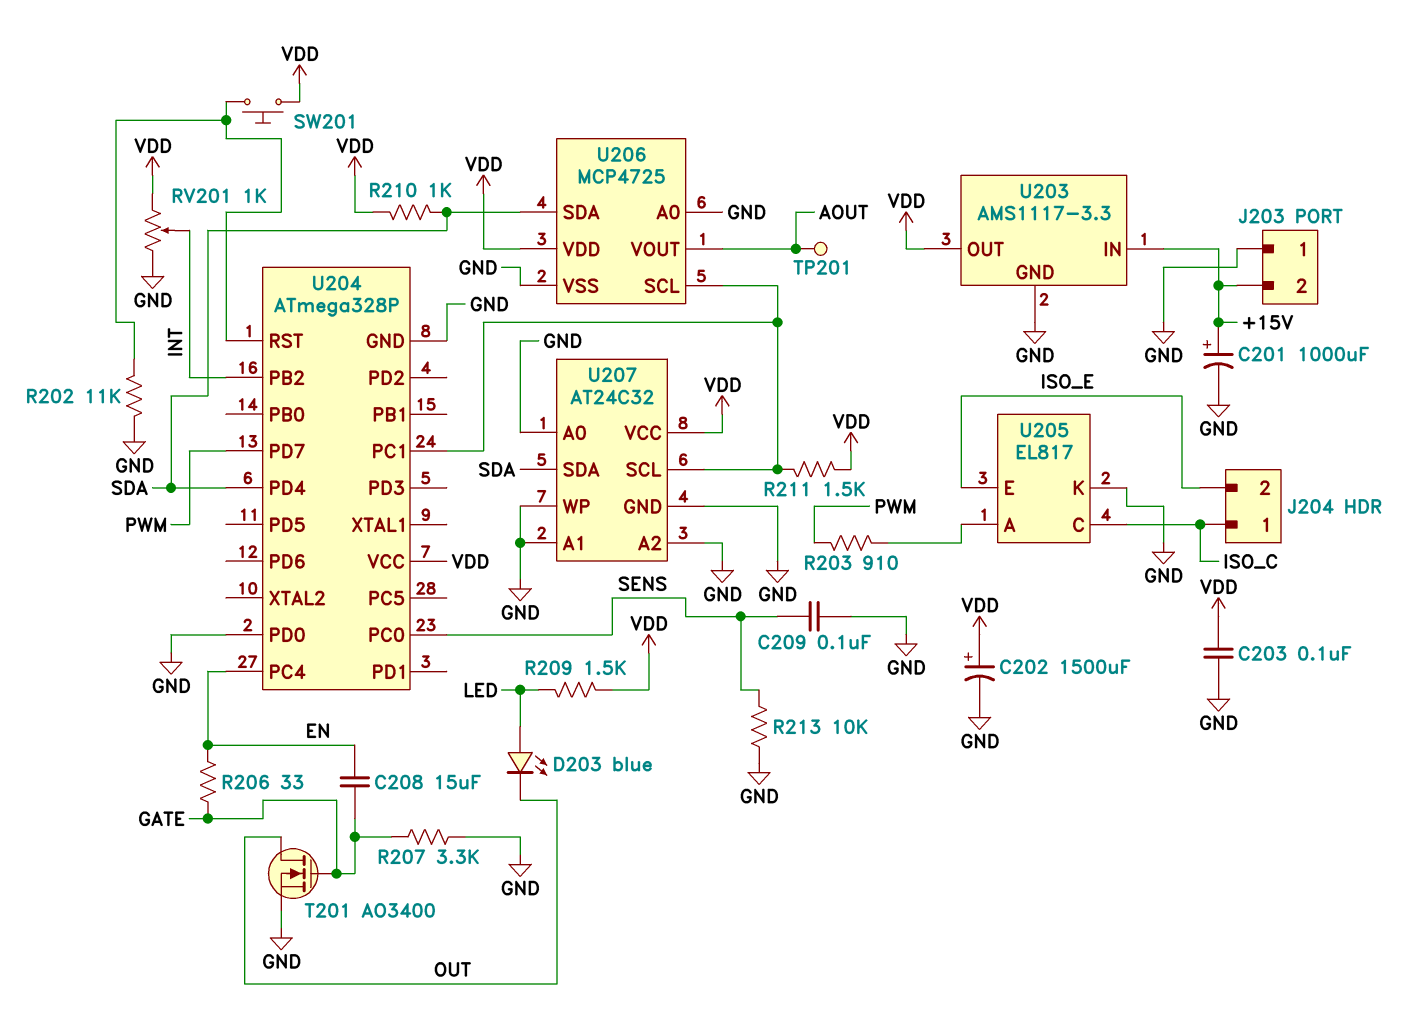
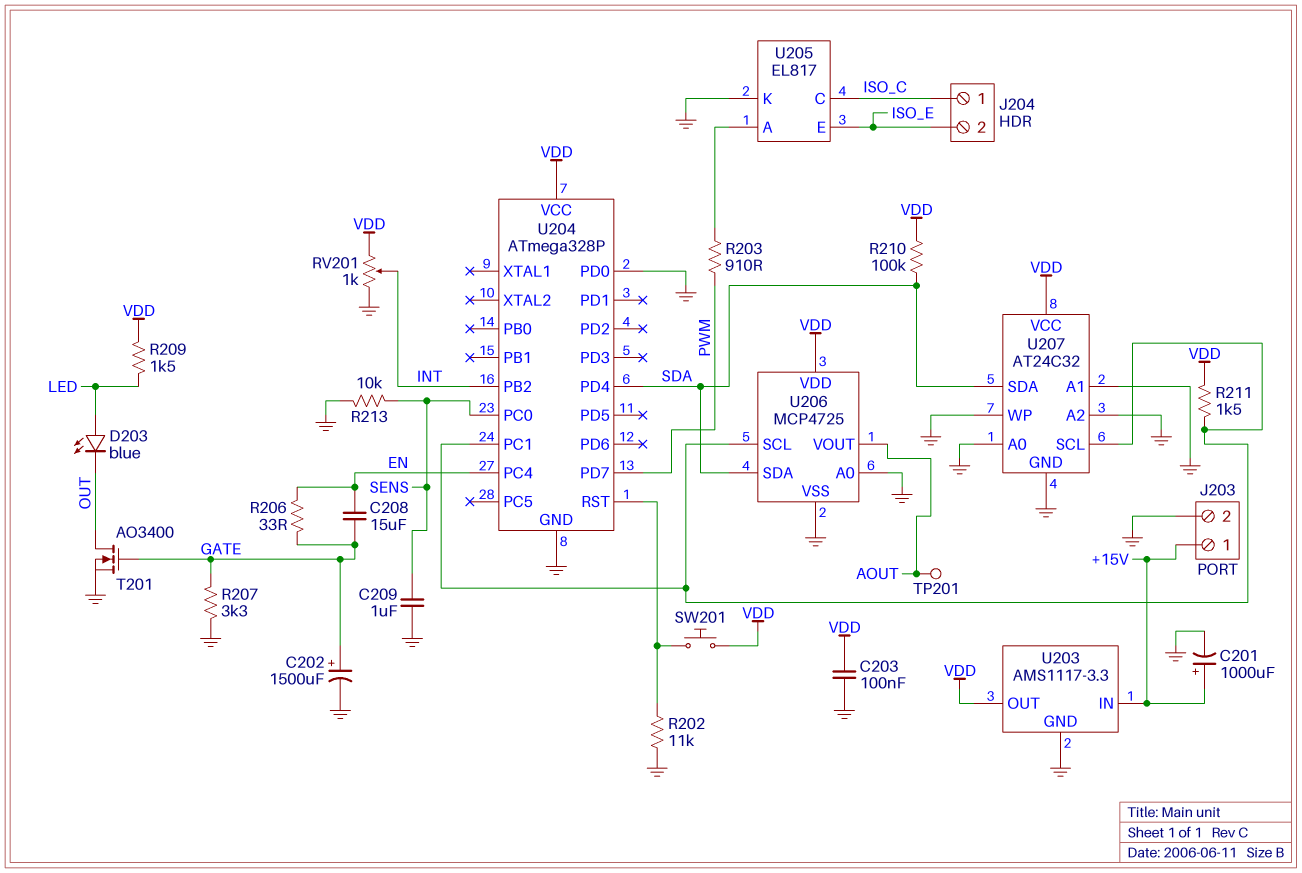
C202: 1500uF (plus VDD, minus GND) -> 1500uF (plus GATE, minus GND)
C209: 100nF (GND, SENS) -> 1uF (GND, SENS)
J203 pin 1: GND -> +15V
J203 pin 2: +15V -> GND
R210: 1k (SDA, VDD) -> 100k (SDA, VDD)

